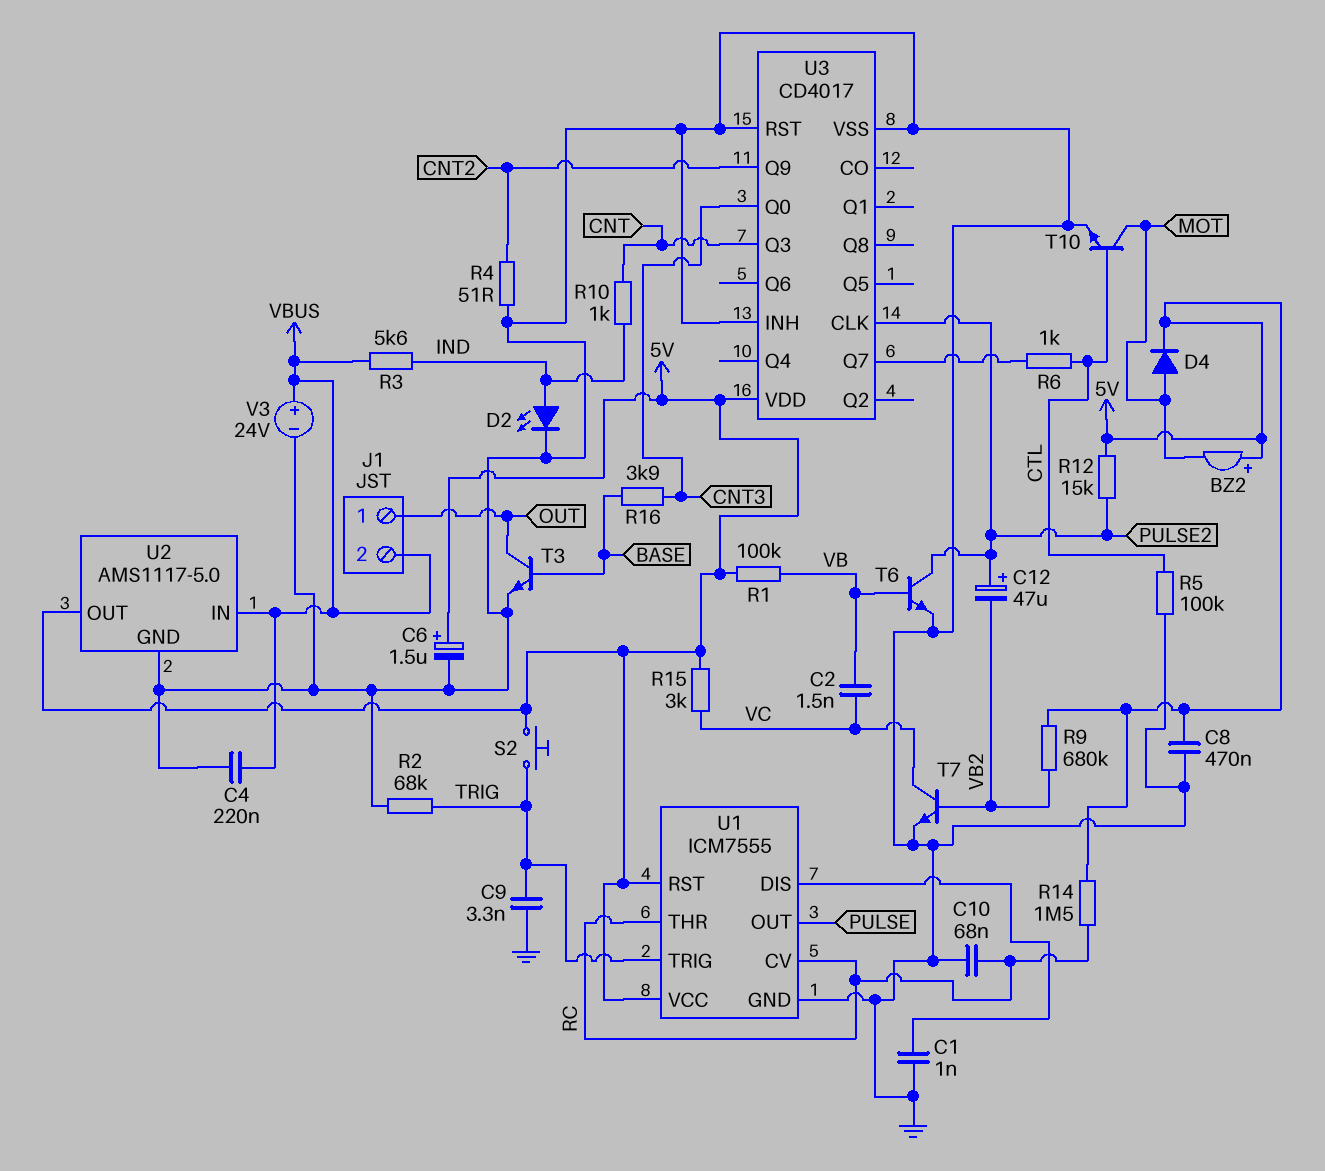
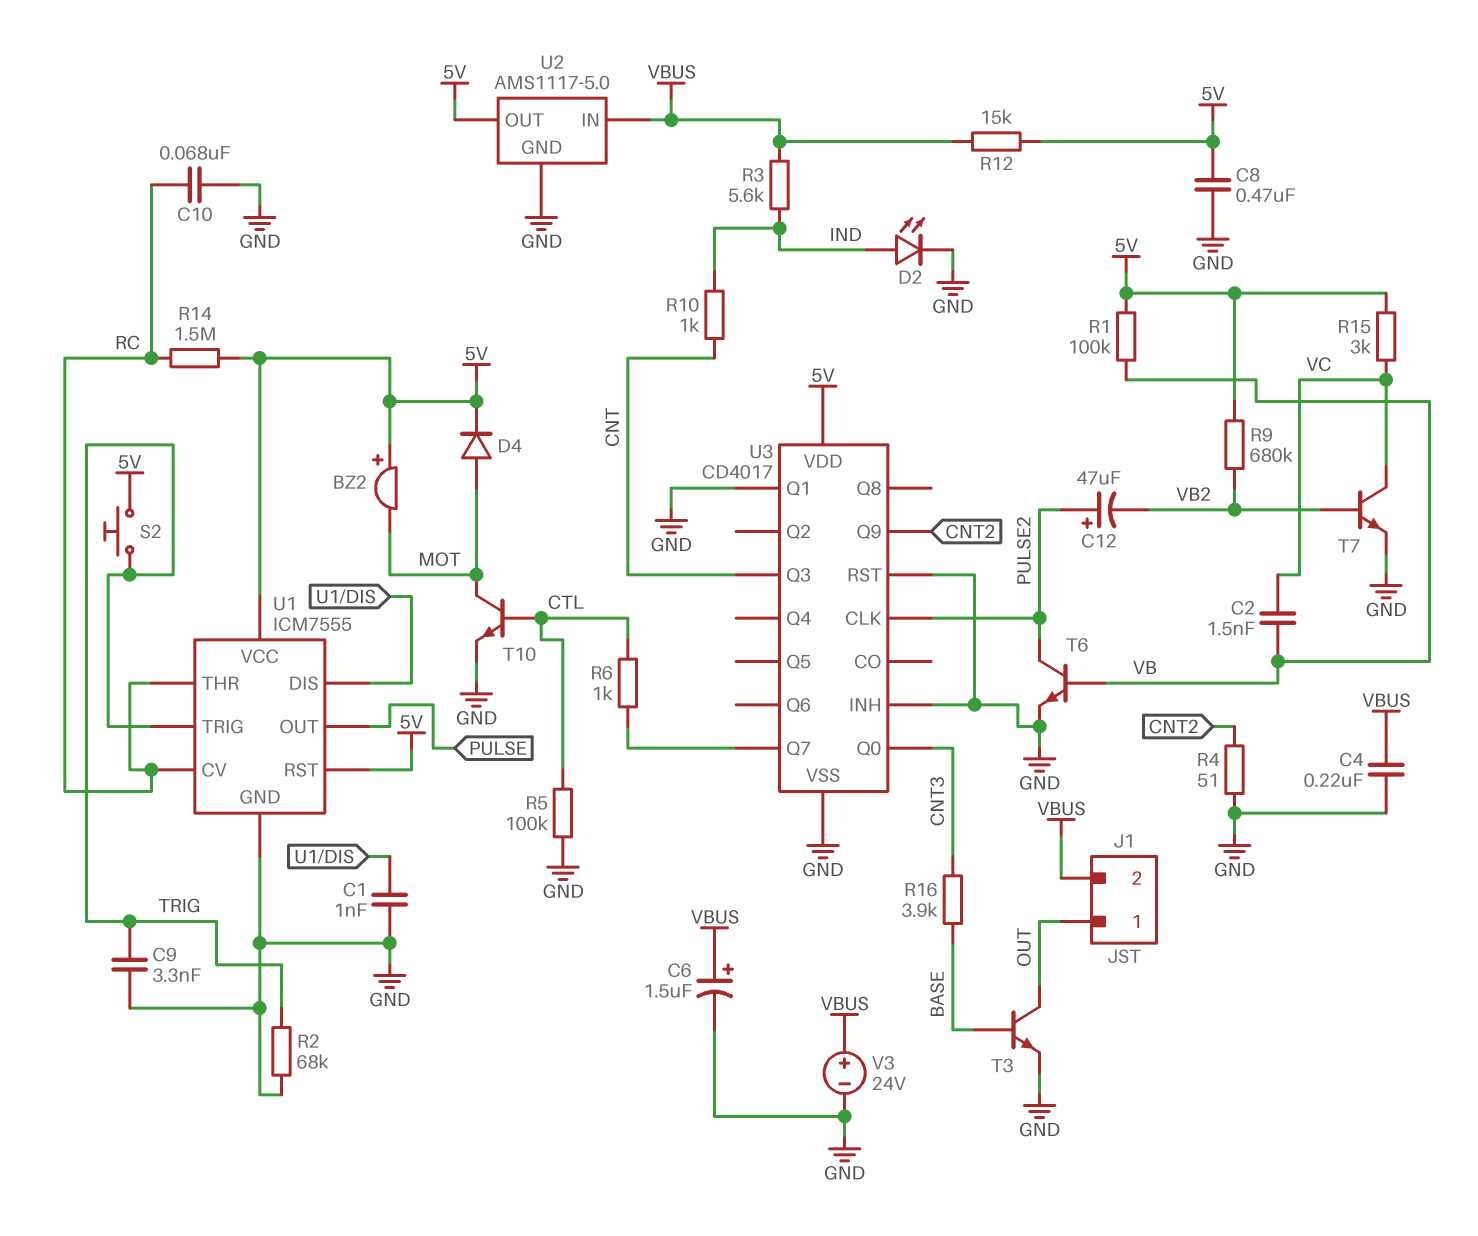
C6: 1.5uF (plus 5V, minus GND) -> 1.5uF (plus VBUS, minus GND)
R12: 15k (5V, PULSE2) -> 15k (5V, VBUS)
U3 pin Q1: none -> GND

